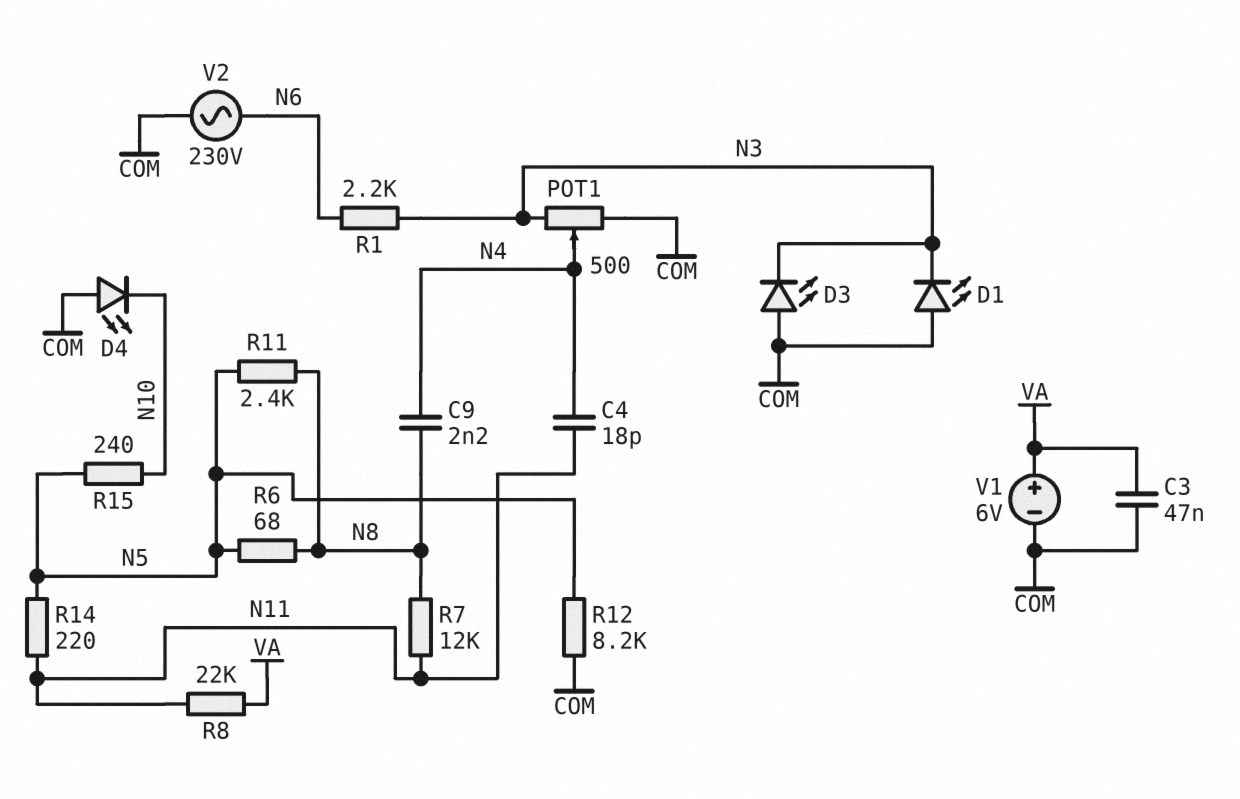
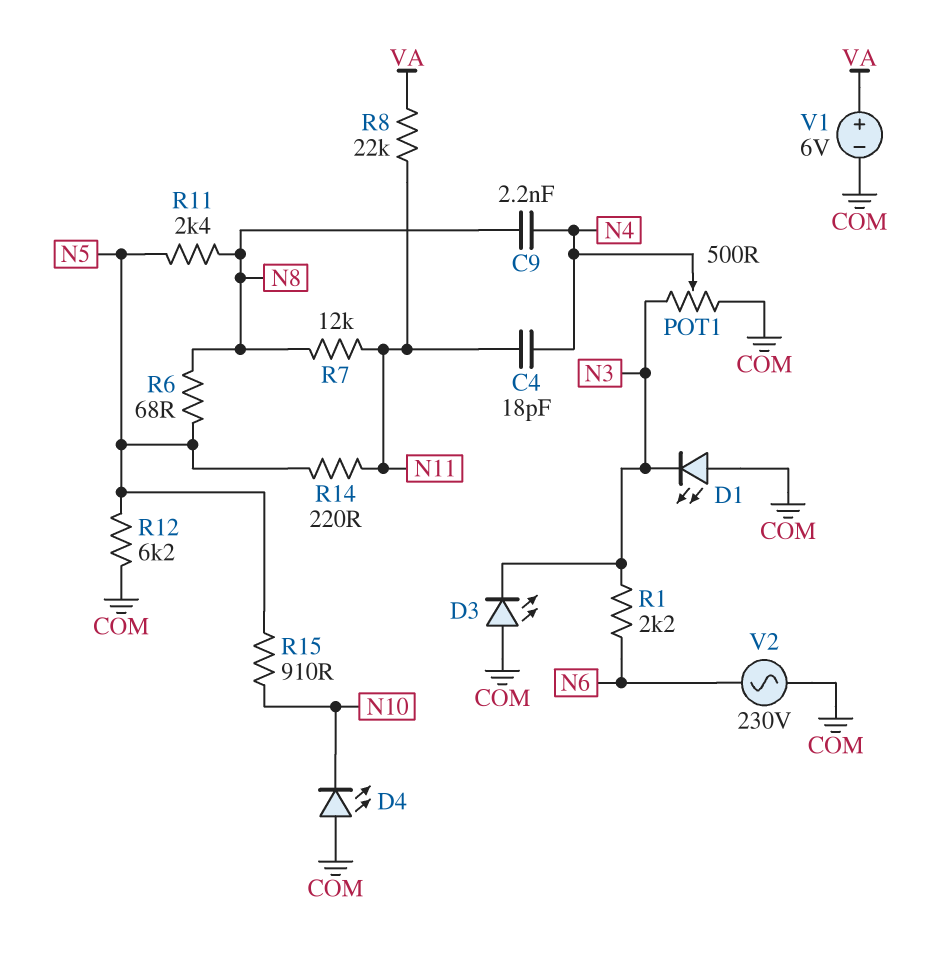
C3: 47nF (COM, VA) -> none
R12: 8.2k (COM, N5) -> 6.2k (COM, N5)
R15: 240 (N5, N10) -> 910 (N5, N10)

